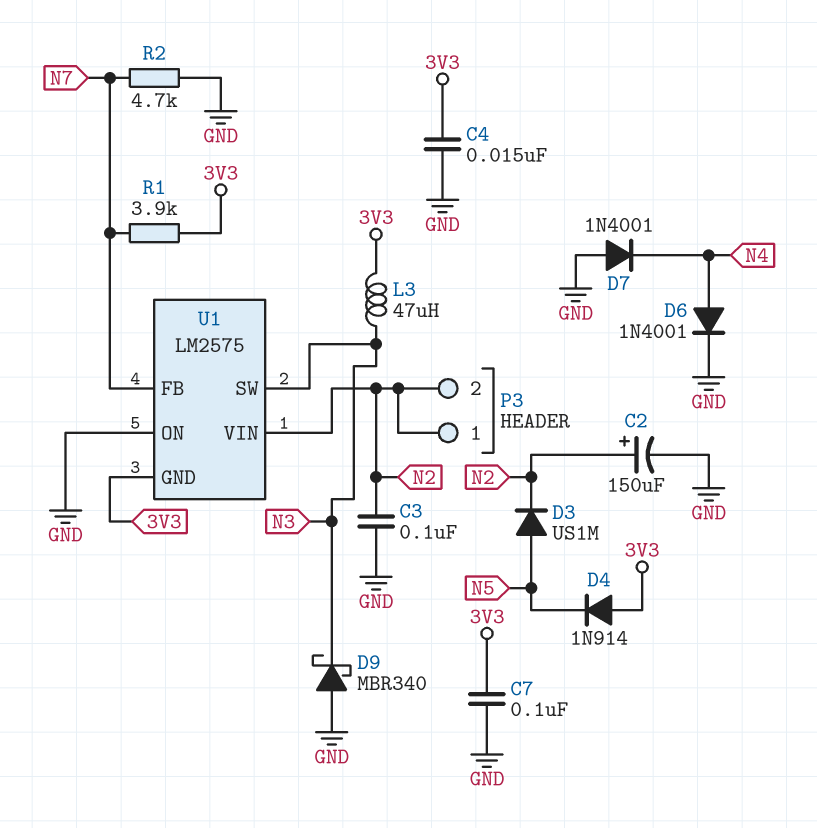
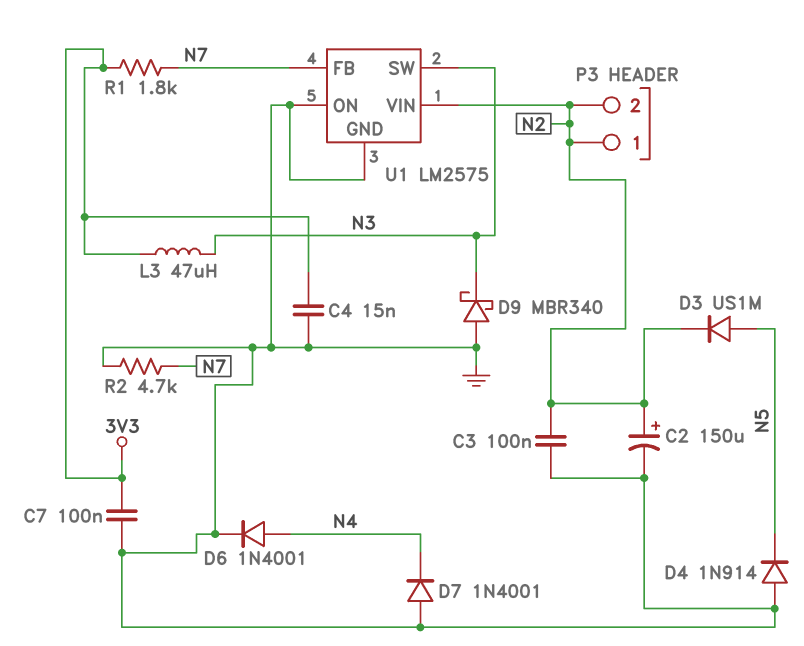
D4: diode 1N914 (A 3V3, K N5) -> diode 1N914 (A GND, K N5)
R1: 3.9k (3V3, N7) -> 1.8k (3V3, N7)
U1 pin GND: 3V3 -> GND

